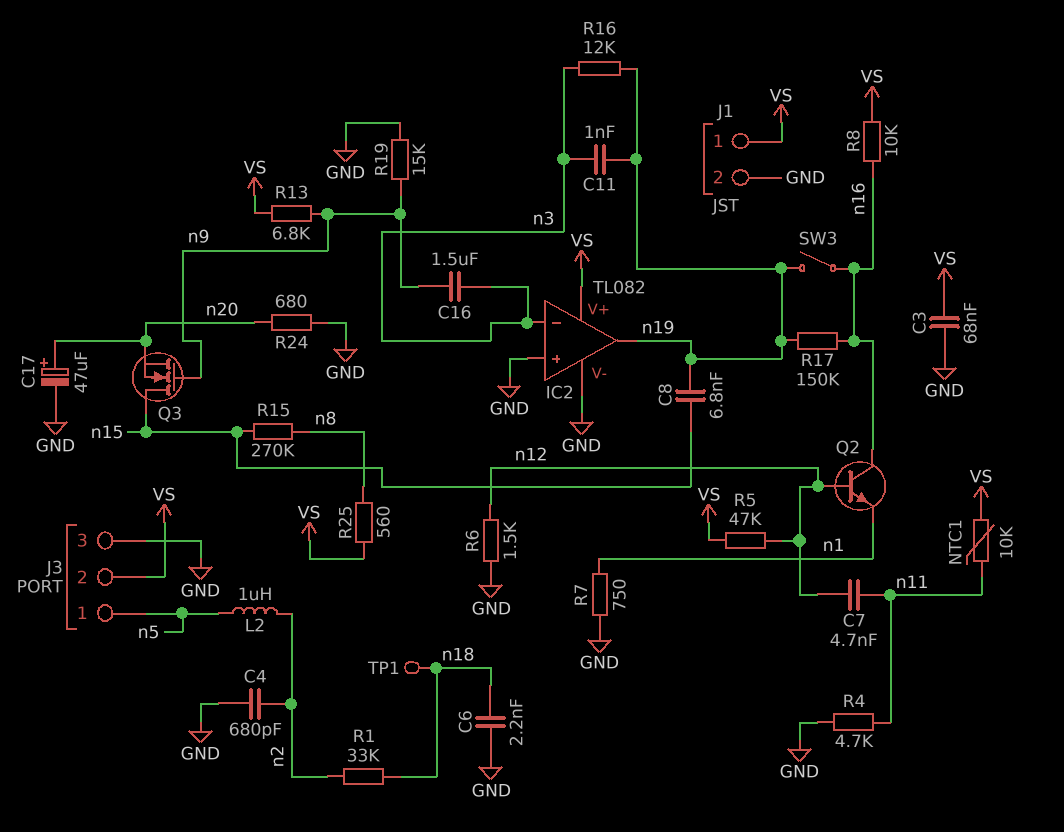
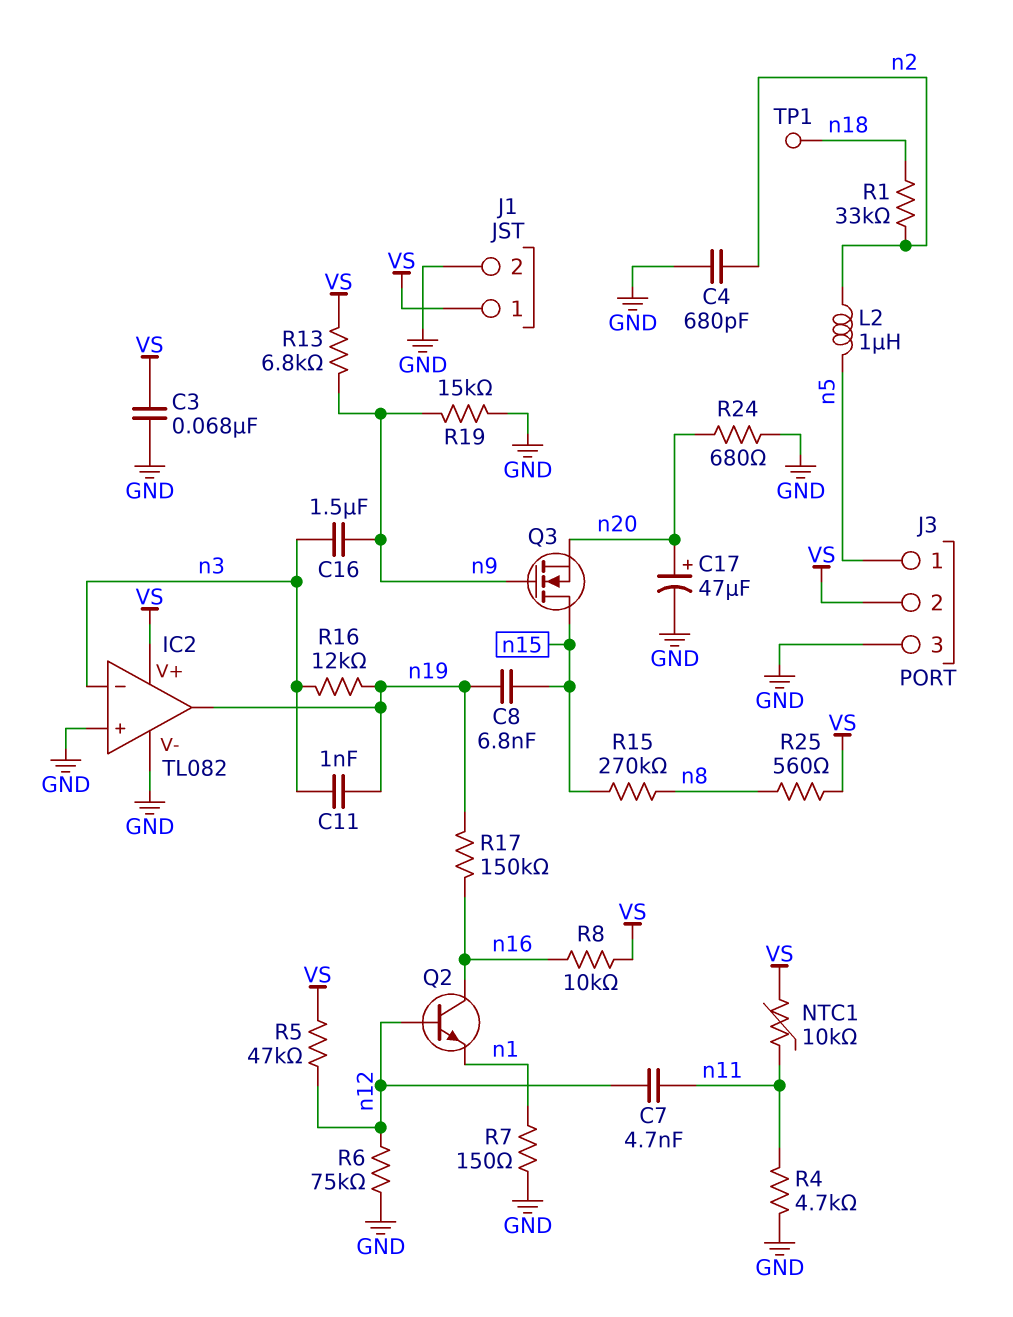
C6: 2.2nF (GND, n18) -> none
R6: 1.5k (GND, n12) -> 75k (GND, n12)
R7: 750 (GND, n1) -> 150 (GND, n1)
SW3: switch (n16, n19) -> none

